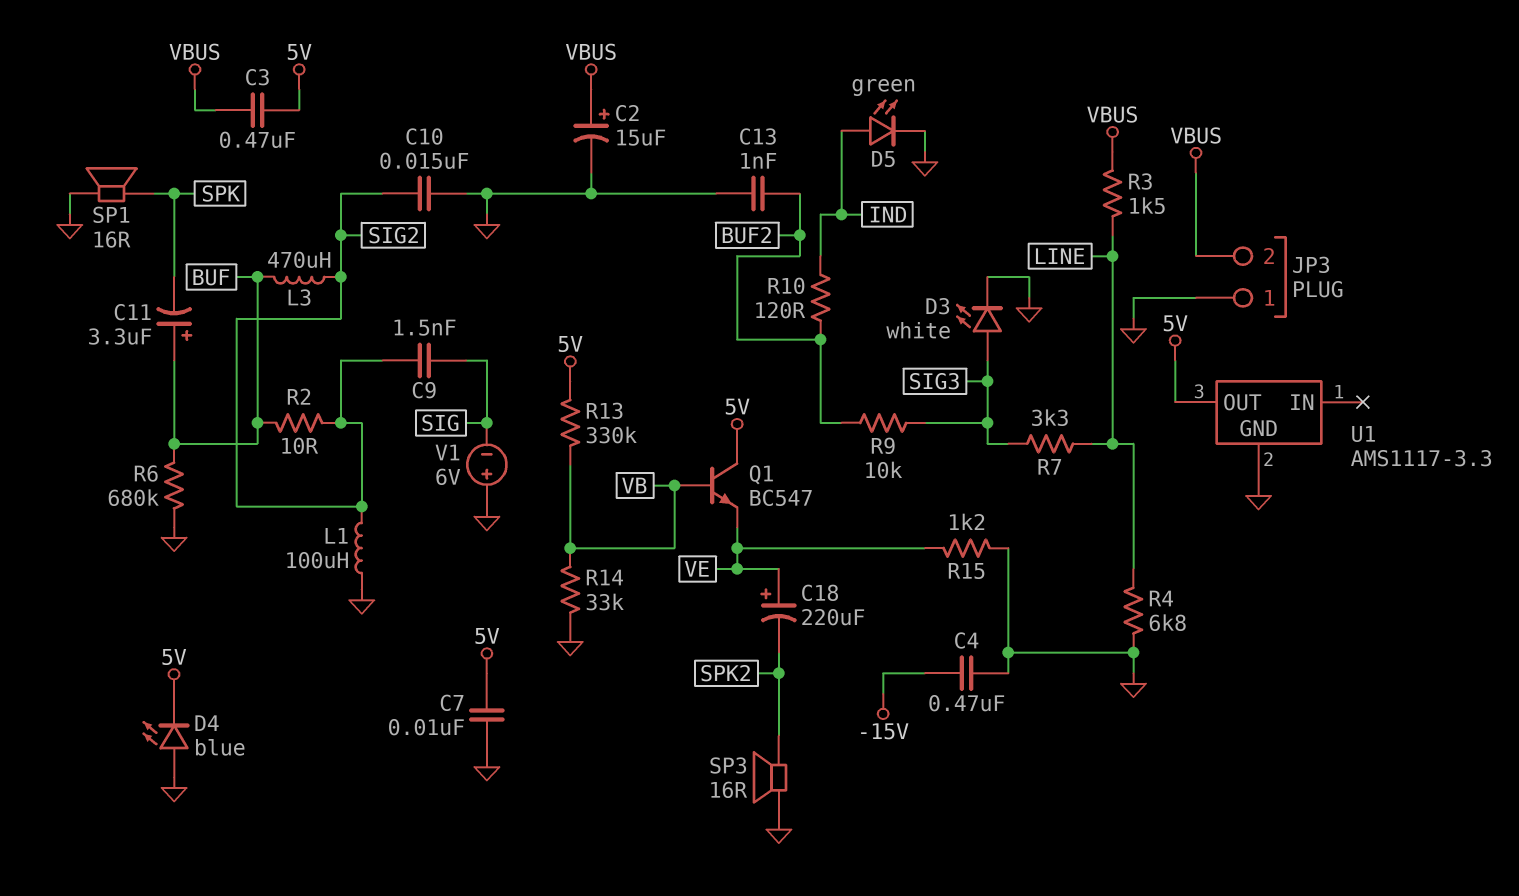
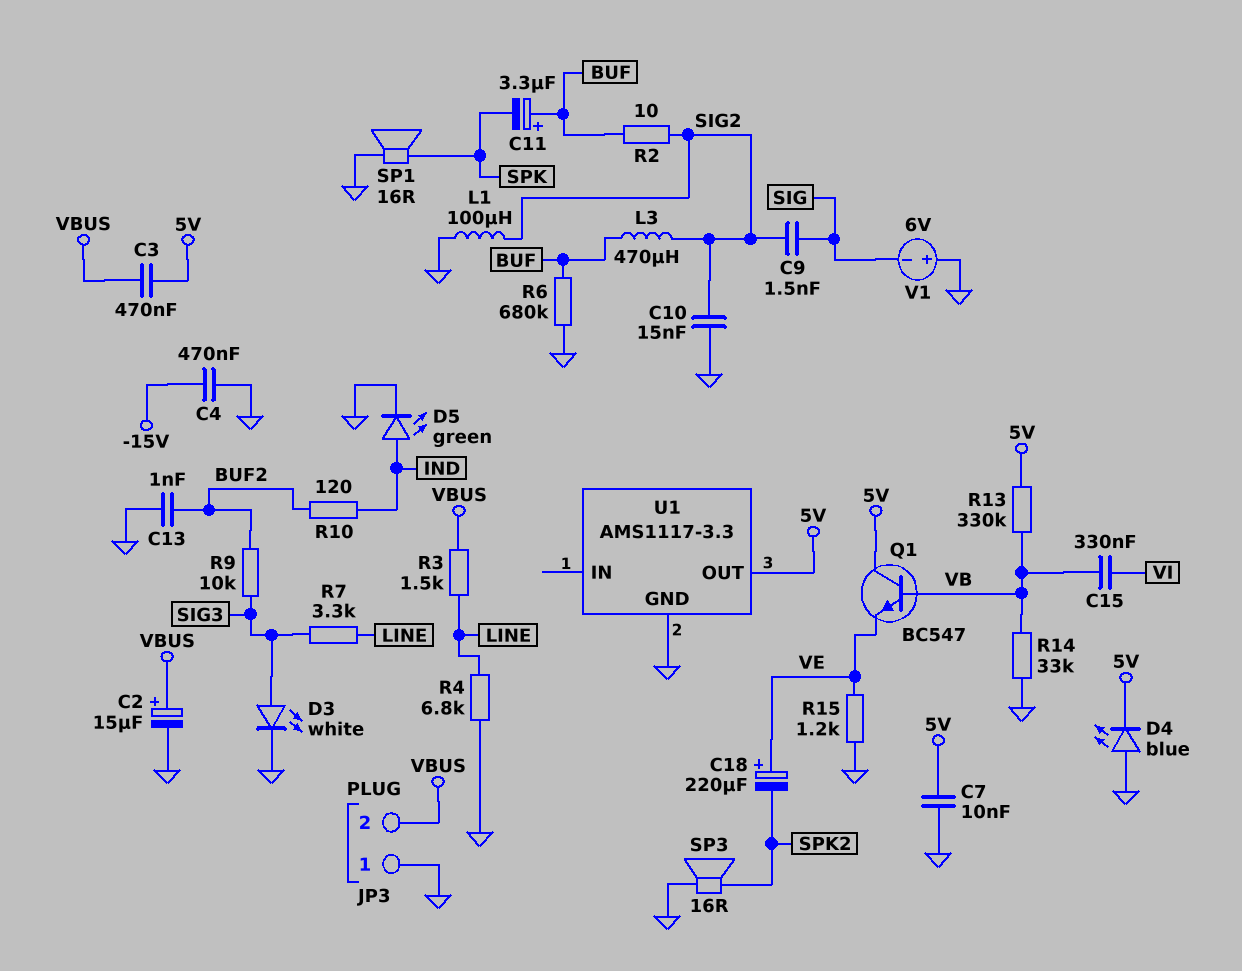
C15: none -> 330nF (VB, VI)

